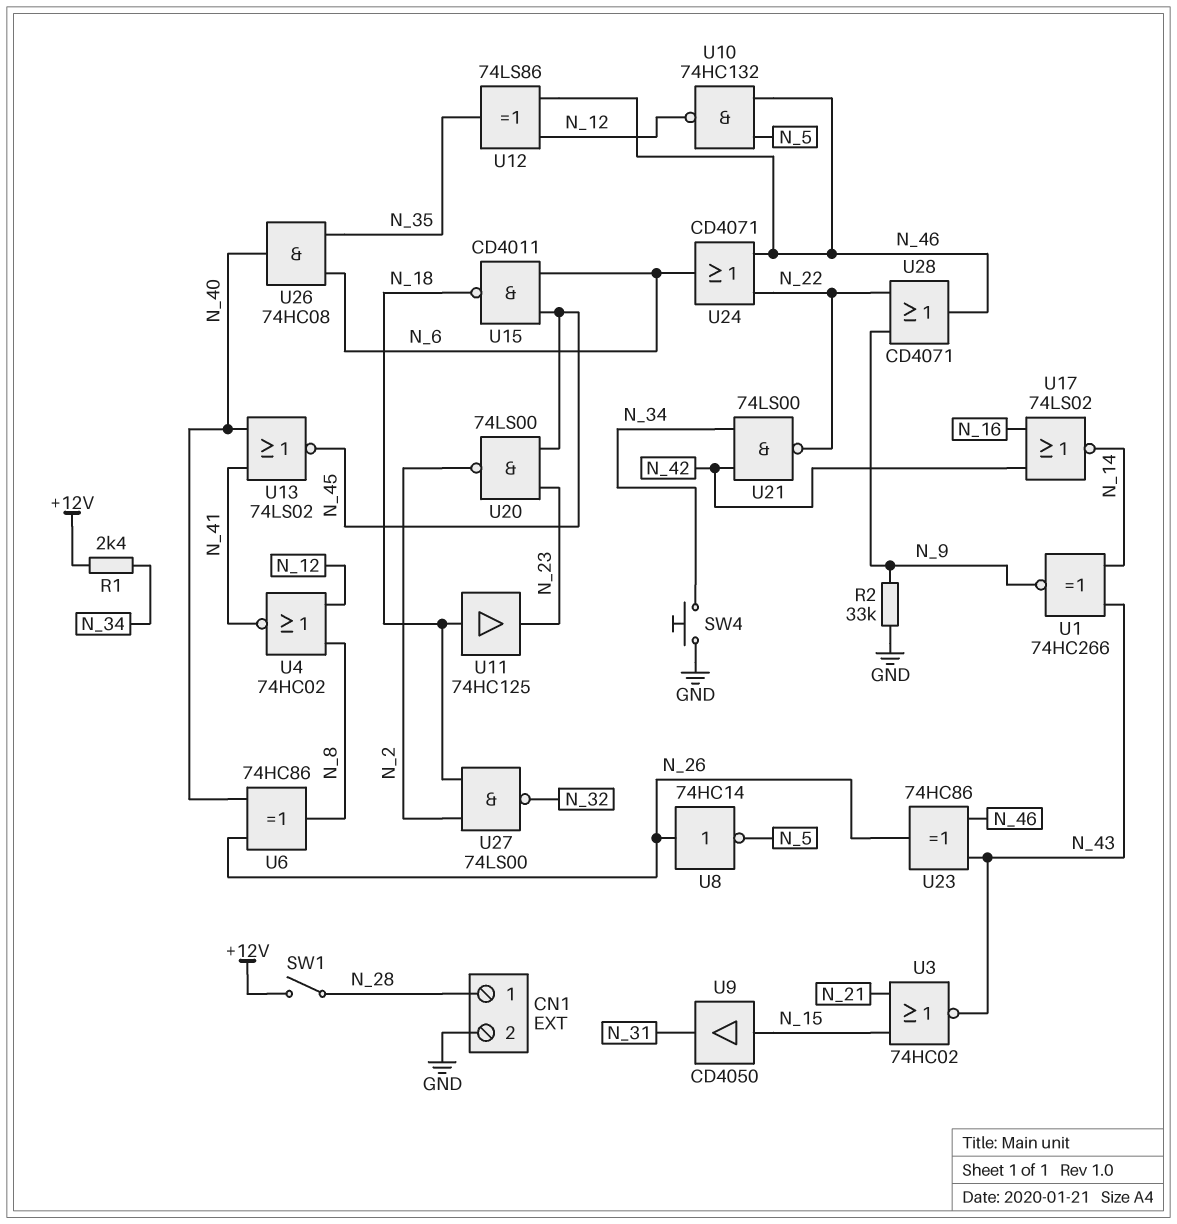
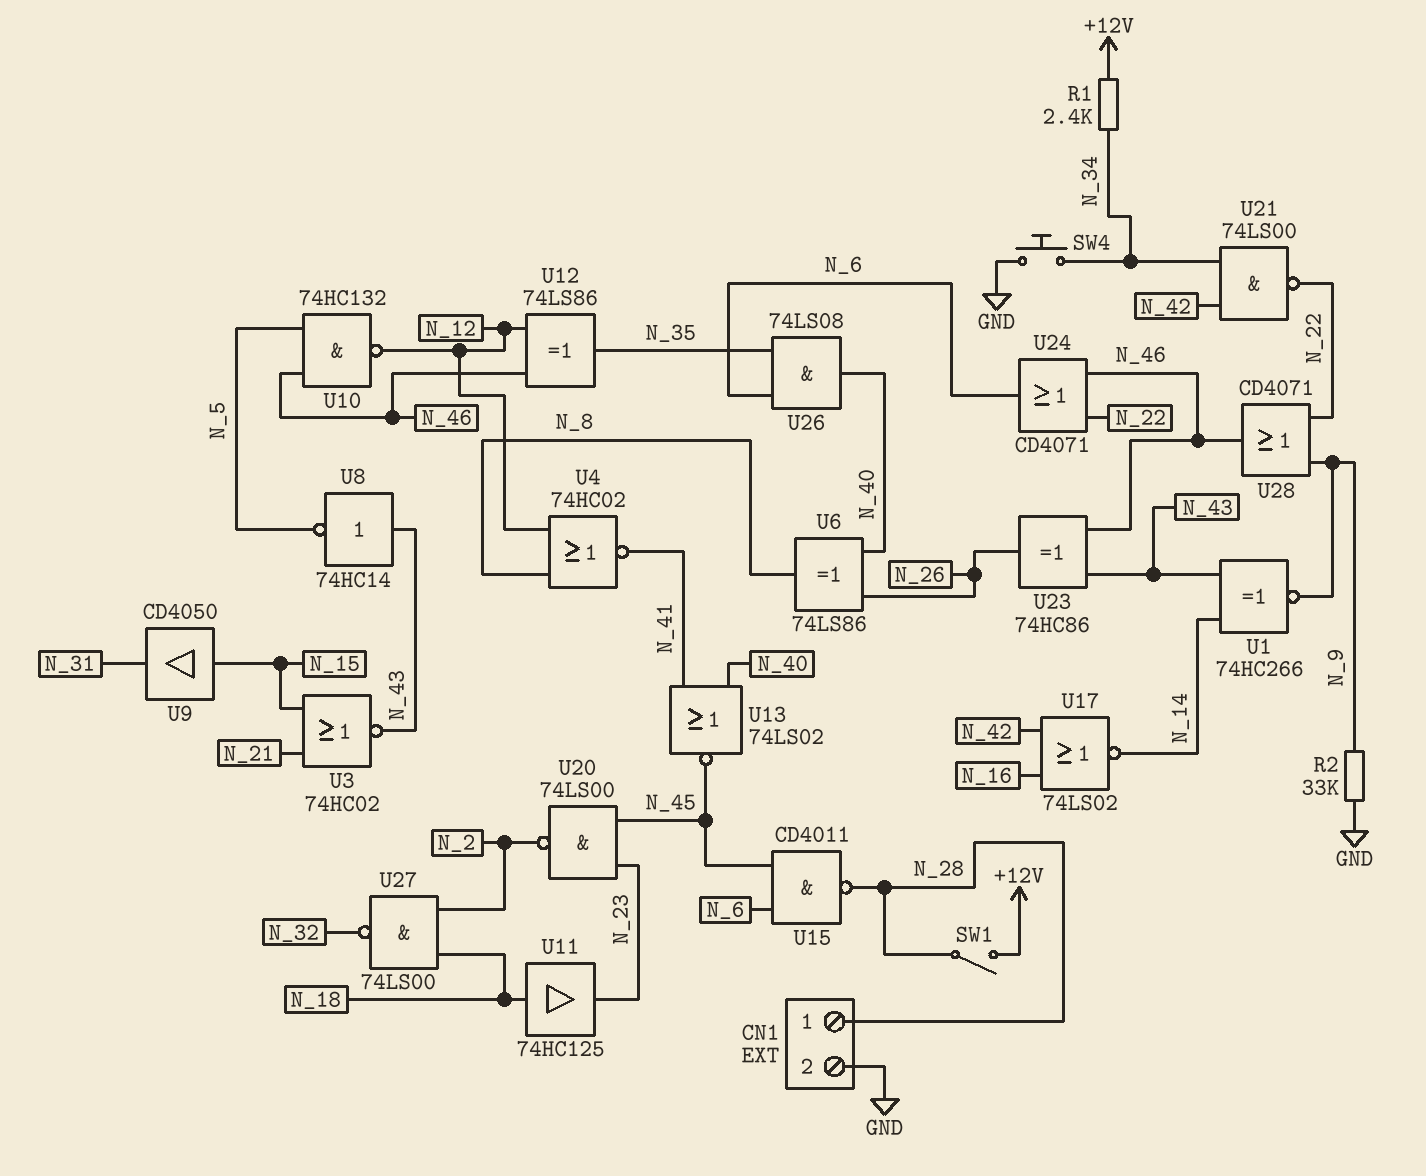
U6: XOR 74HC86 (in N_26, in N_40, out N_8) -> XOR 74LS86 (in N_26, in N_40, out N_8)
U8: NOT 74HC14 (in N_26, out N_5) -> NOT 74HC14 (in N_43, out N_5)
U15: NAND CD4011 (in N_6, in N_45, out N_18) -> NAND CD4011 (in N_6, in N_45, out N_28)
U26: AND 74HC08 (in N_6, in N_35, out N_40) -> AND 74LS08 (in N_6, in N_35, out N_40)

